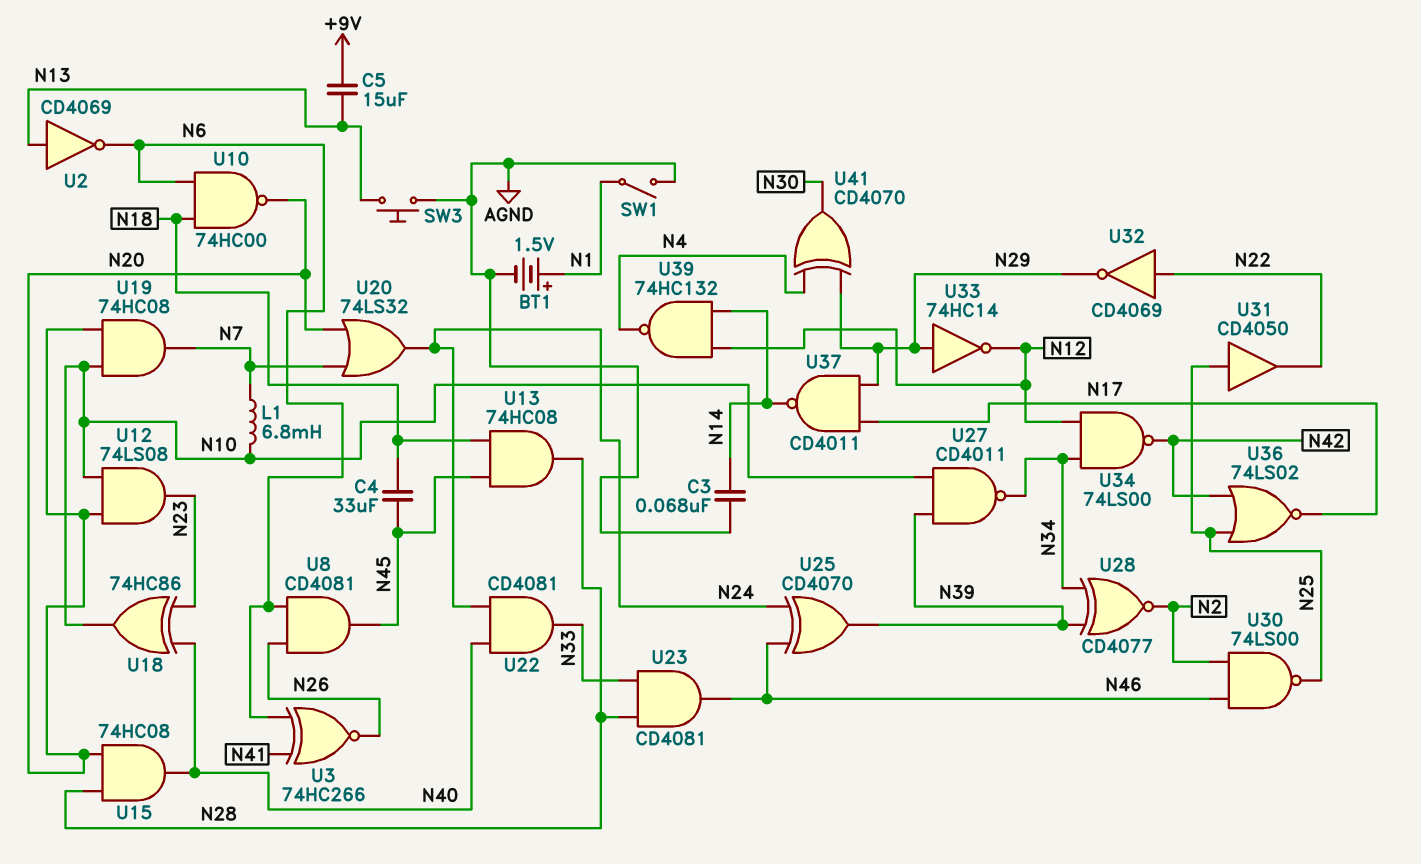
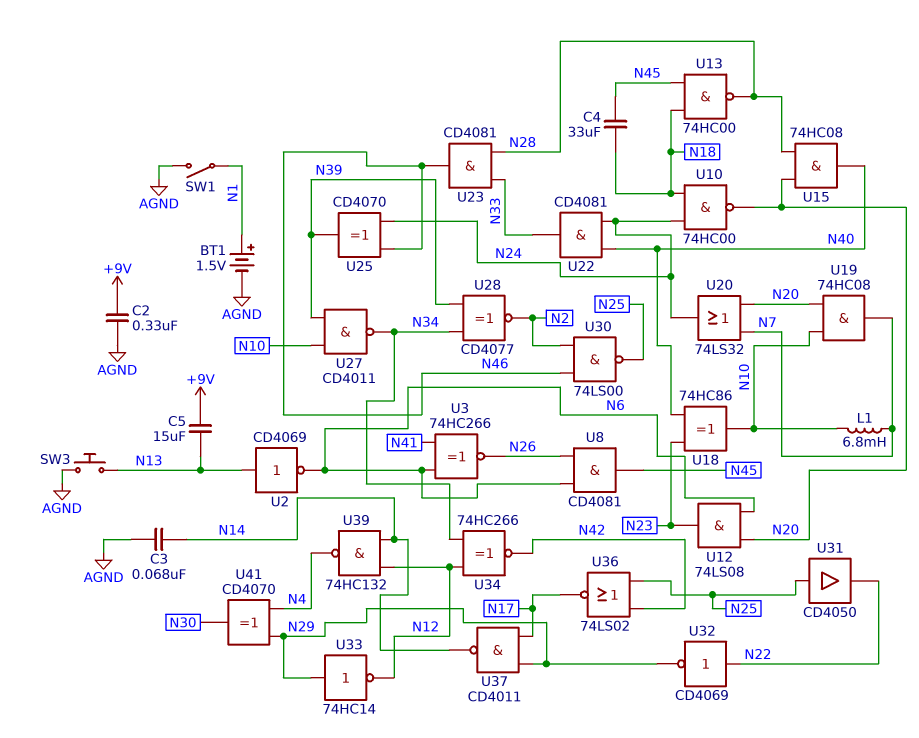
C2: none -> 330nF (+9V, AGND)
U10: NAND 74HC00 (in N6, in N18, out N20) -> NAND 74HC00 (in N18, in N24, out N20)
U12: AND 74LS08 (in N10, in N20, out N23) -> AND 74LS08 (in N6, in N20, out N23)
U13: AND 74HC08 (in N18, in N45, out N28) -> NAND 74HC00 (in N18, in N45, out N28)
U34: NAND 74LS00 (in N12, in N34, out N42) -> XNOR 74HC266 (in N12, in N34, out N42)

